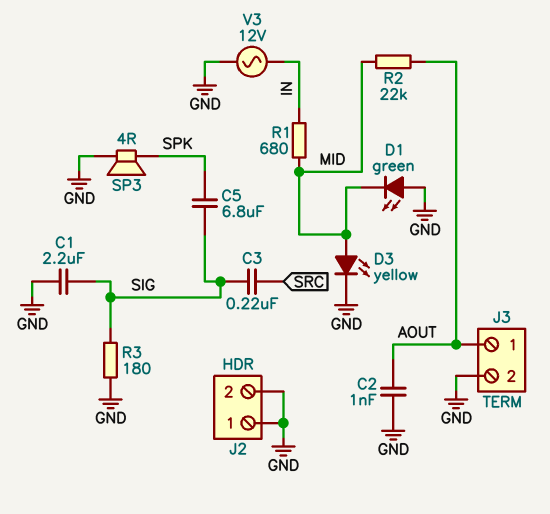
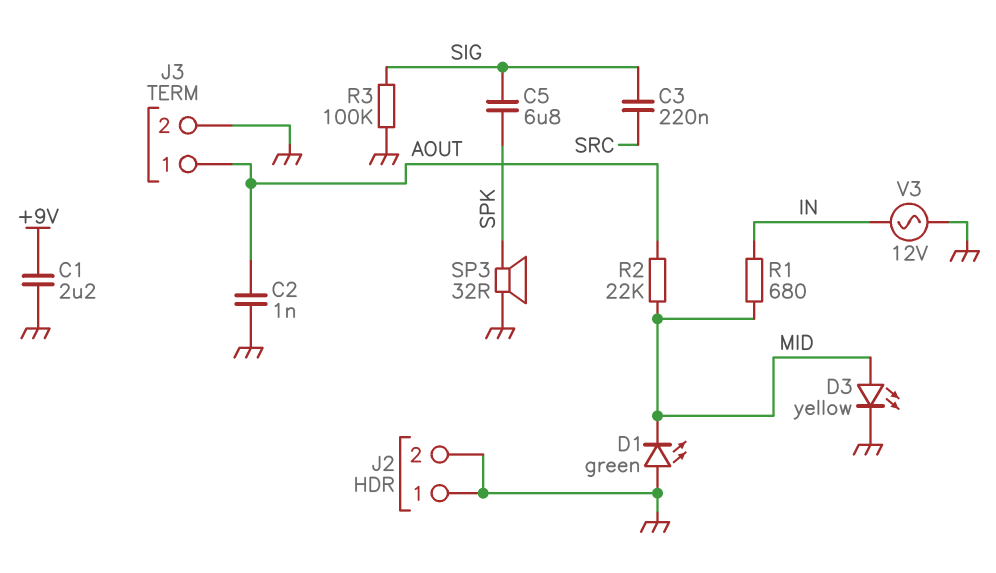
C1: 2.2uF (GND, SIG) -> 2.2uF (+9V, GND)
R3: 180 (GND, SIG) -> 100k (GND, SIG)
SP3: speaker 4R (GND, SPK) -> speaker 32R (GND, SPK)

